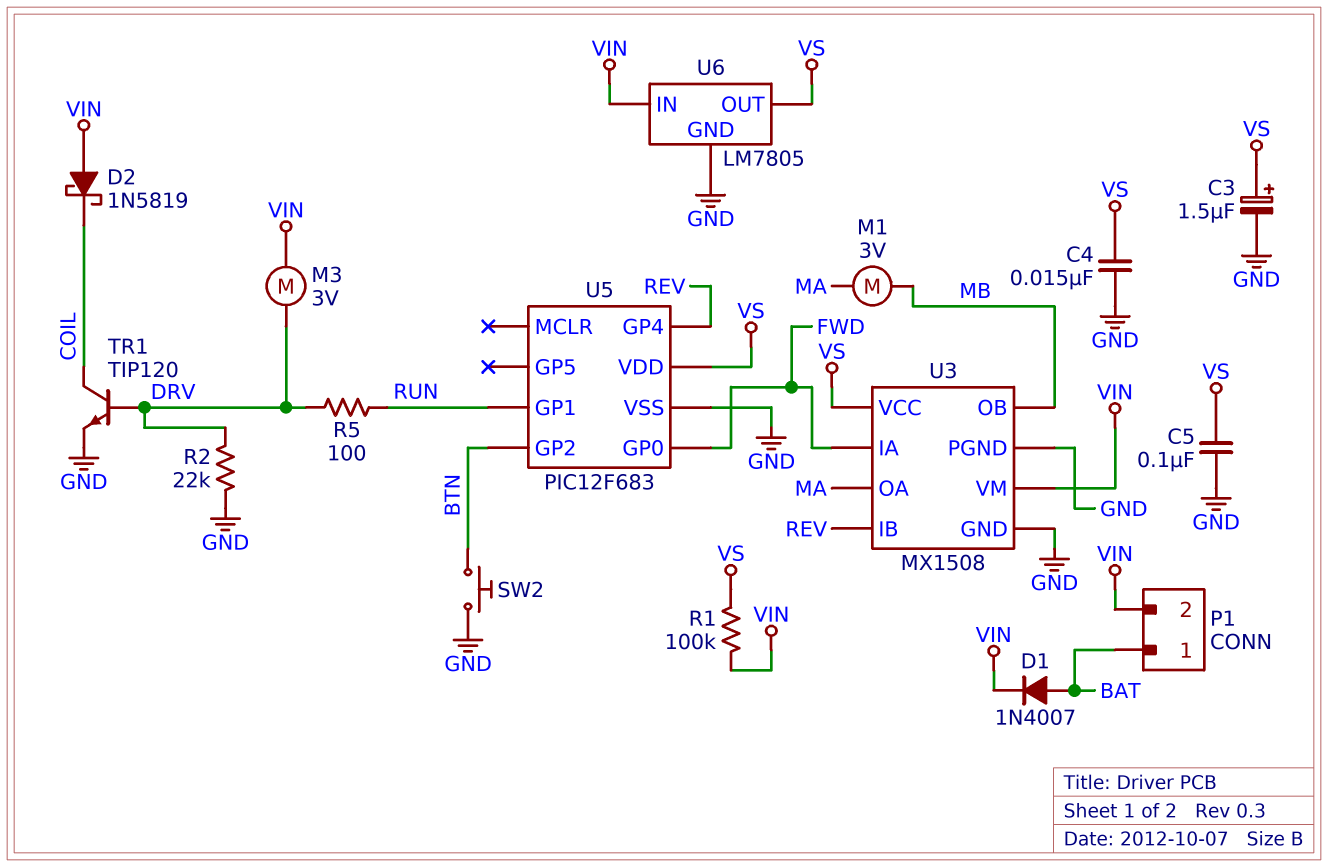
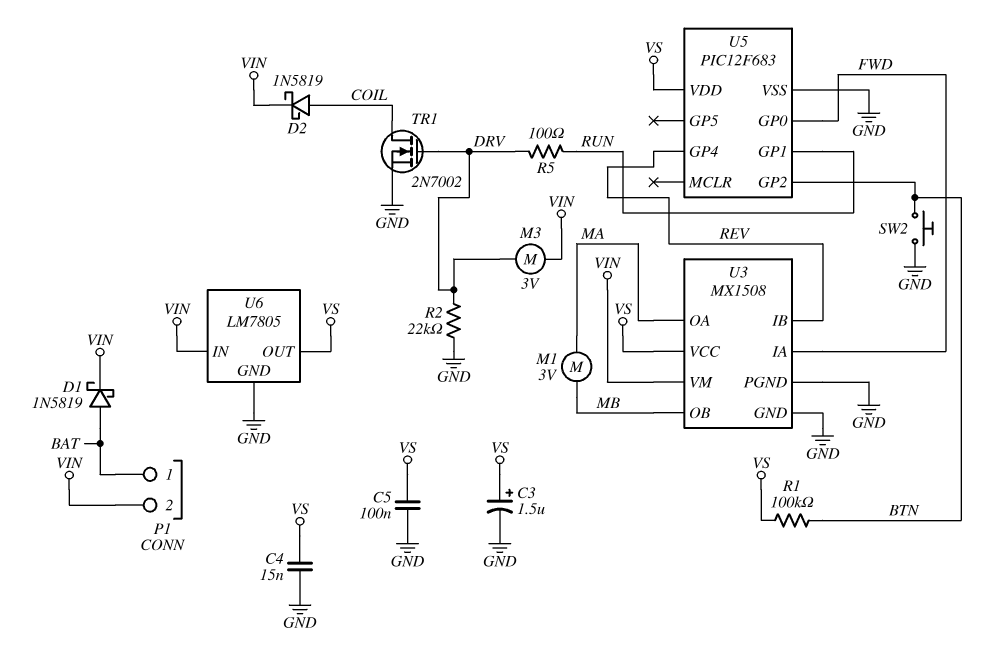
D1: diode 1N4007 (A BAT, K VIN) -> schottky 1N5819 (A BAT, K VIN)
D2: schottky 1N5819 (A VIN, K COIL) -> schottky 1N5819 (A COIL, K VIN)
R1: 100k (VIN, VS) -> 100k (BTN, VS)
TR1: NPN TIP120 (B DRV, C COIL, E GND) -> NMOS 2N7002 (G DRV, D COIL, S GND)

